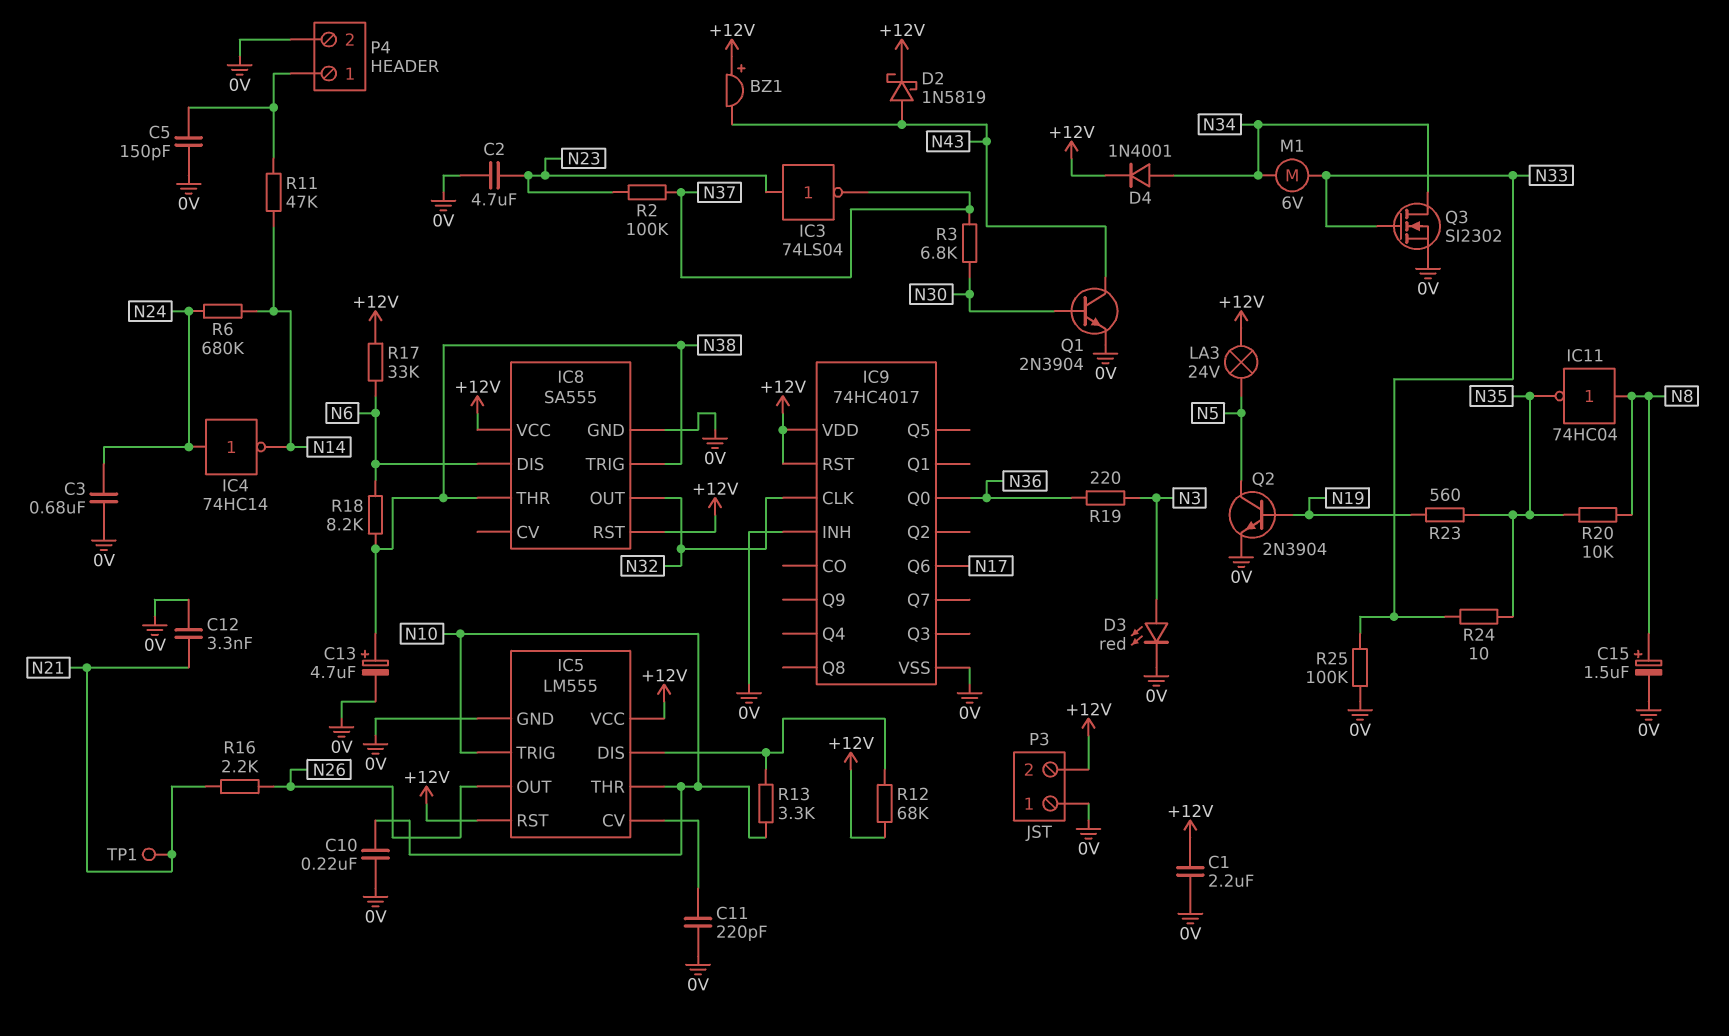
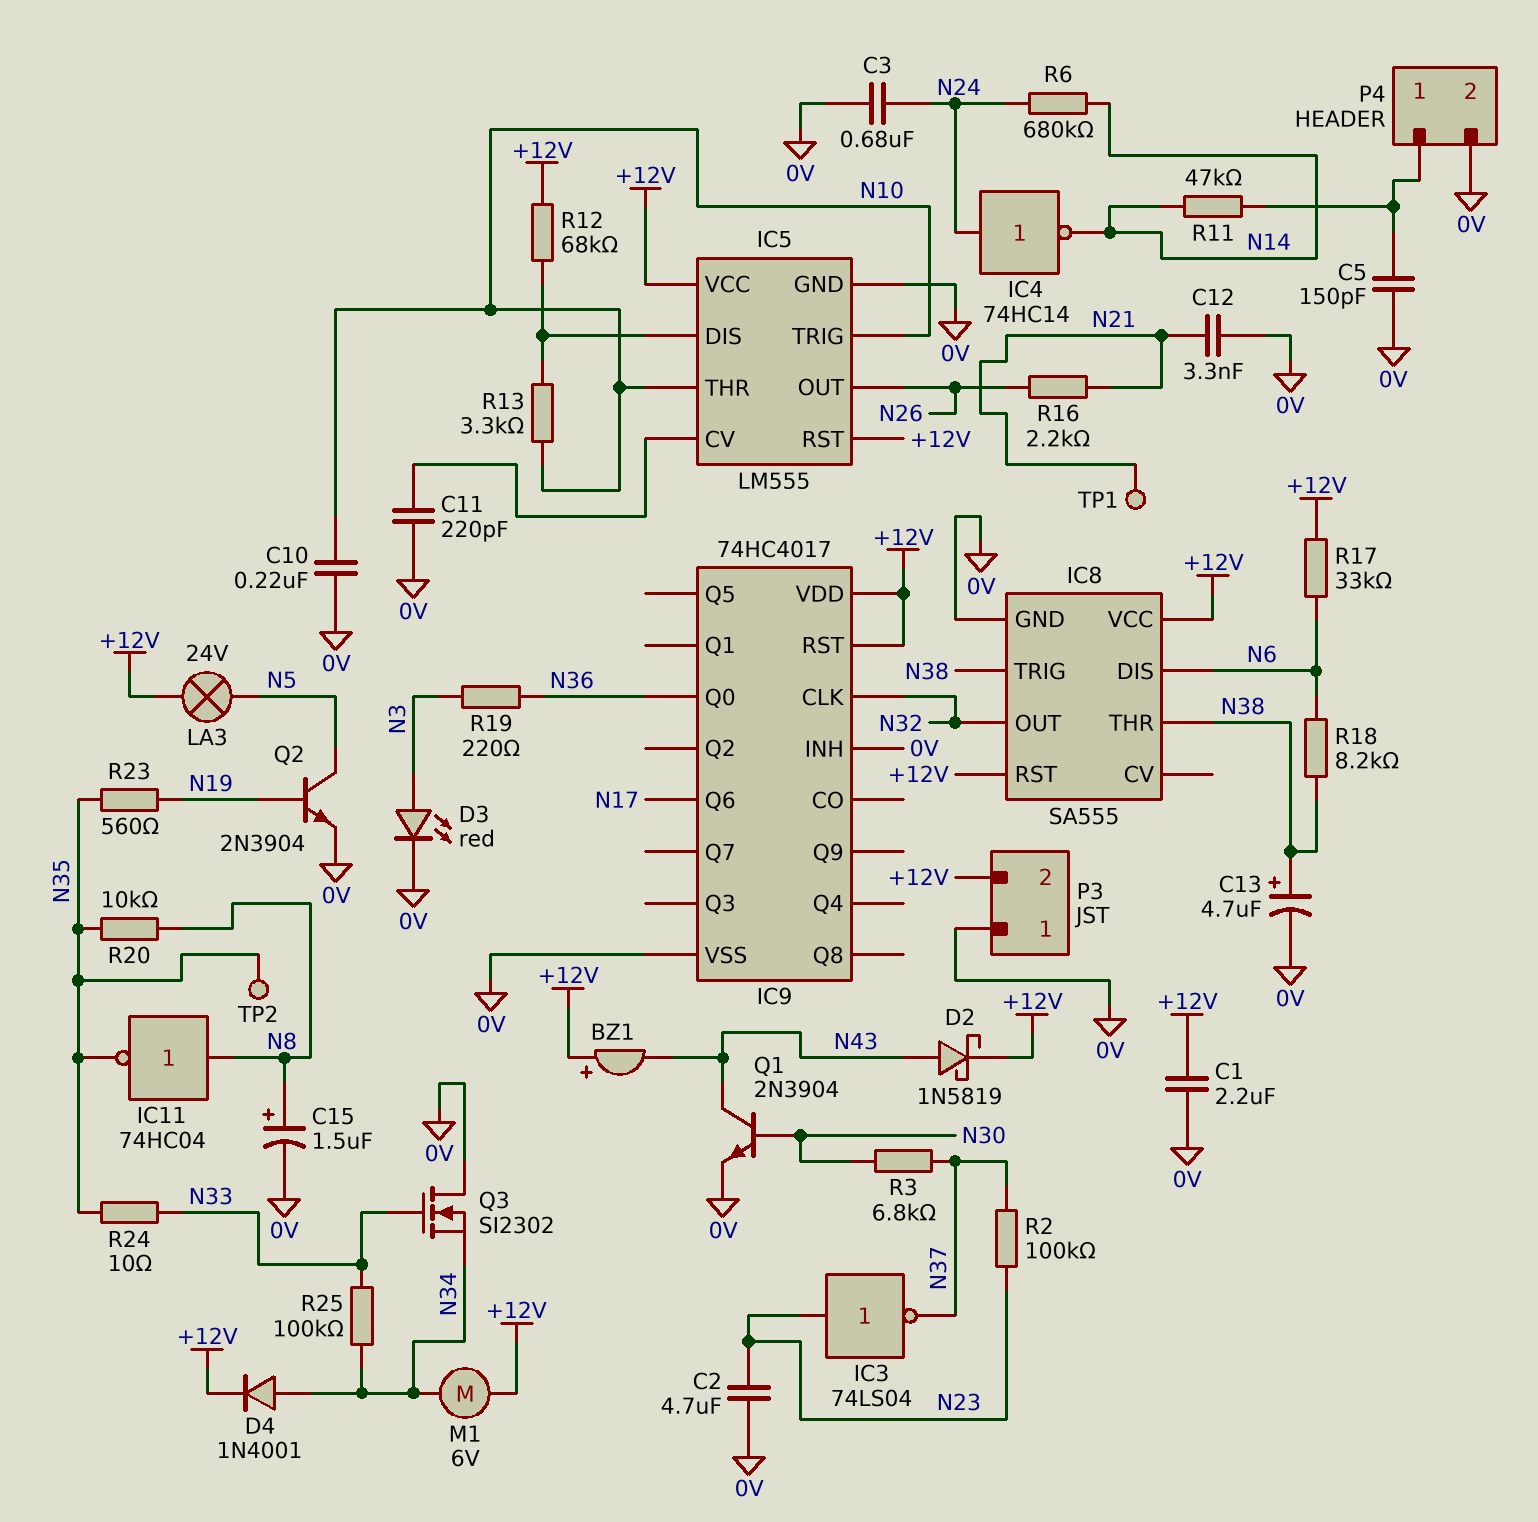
M1: motor 6V (N33, N34) -> motor 6V (+12V, N34)
Q3: NMOS SI2302 (G N33, D N34, S 0V) -> NMOS SI2302 (G N33, D 0V, S N34)
R25: 100k (0V, N33) -> 100k (N33, N34)
TP2: none -> test point (N35)

